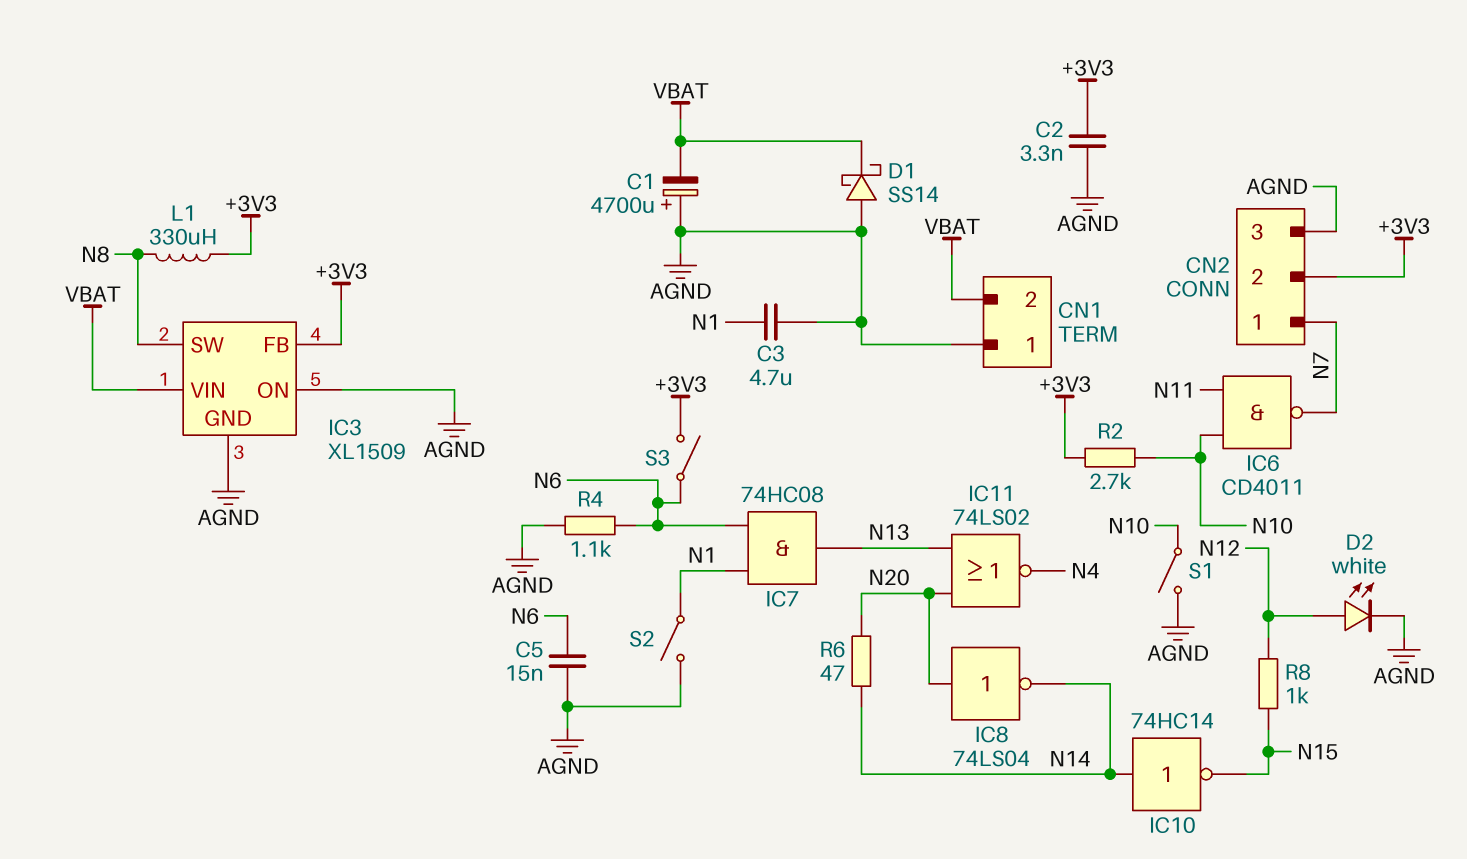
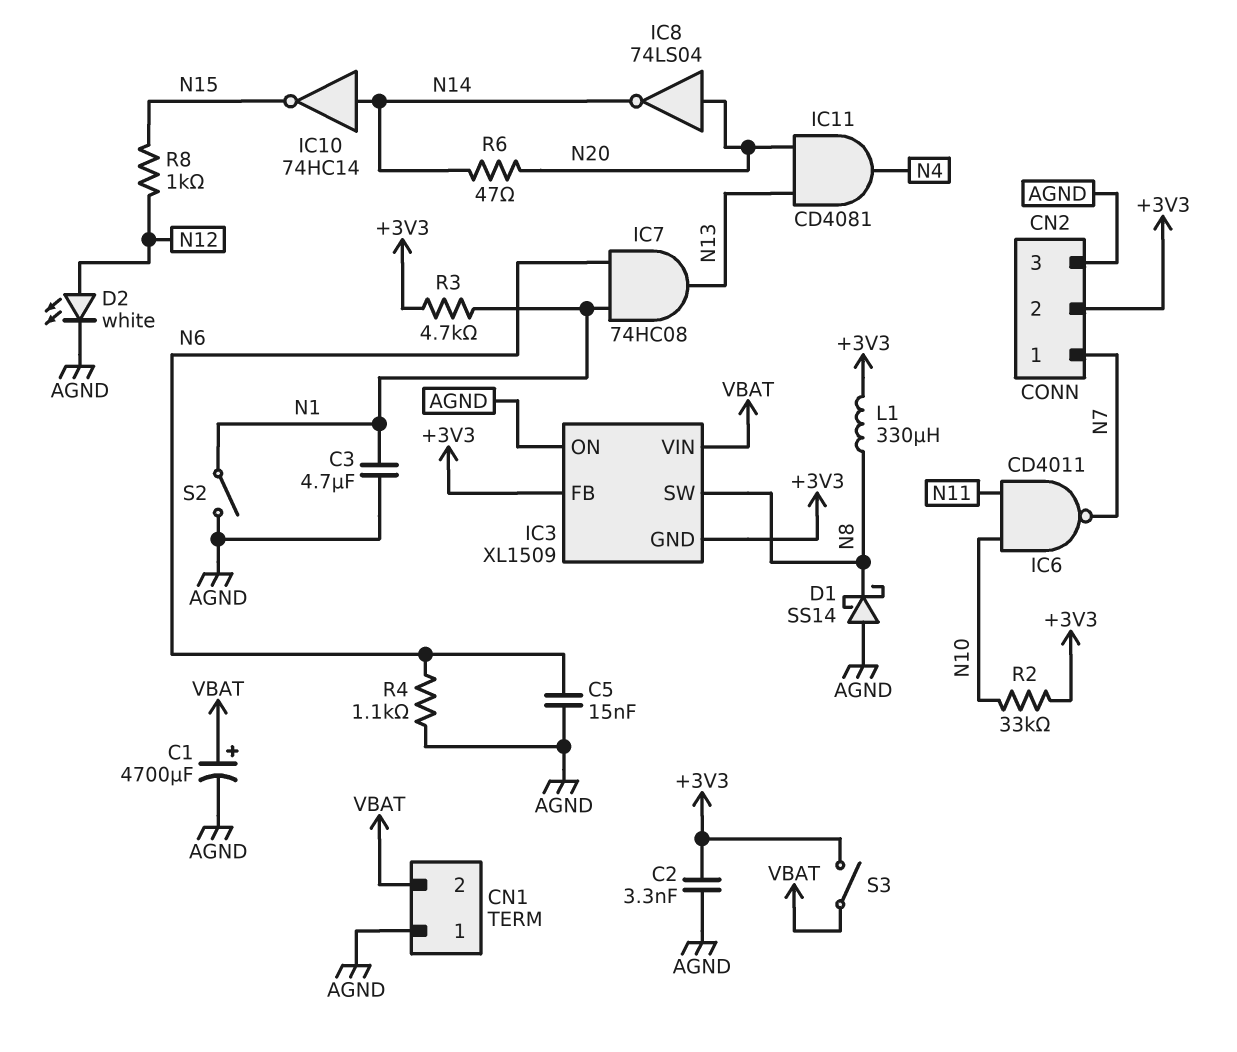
C1: 4700uF (plus AGND, minus VBAT) -> 4700uF (plus VBAT, minus AGND)
D1: schottky SS14 (A AGND, K VBAT) -> schottky SS14 (A AGND, K N8)
IC3 pin GND: AGND -> +3V3
IC11: NOR 74LS02 (in N13, in N20, out N4) -> AND CD4081 (in N13, in N20, out N4)
R2: 2.7k (+3V3, N10) -> 33k (+3V3, N10)
R3: none -> 4.7k (+3V3, N1)
S1: switch (AGND, N10) -> none
S3: switch (+3V3, N6) -> switch (+3V3, VBAT)

